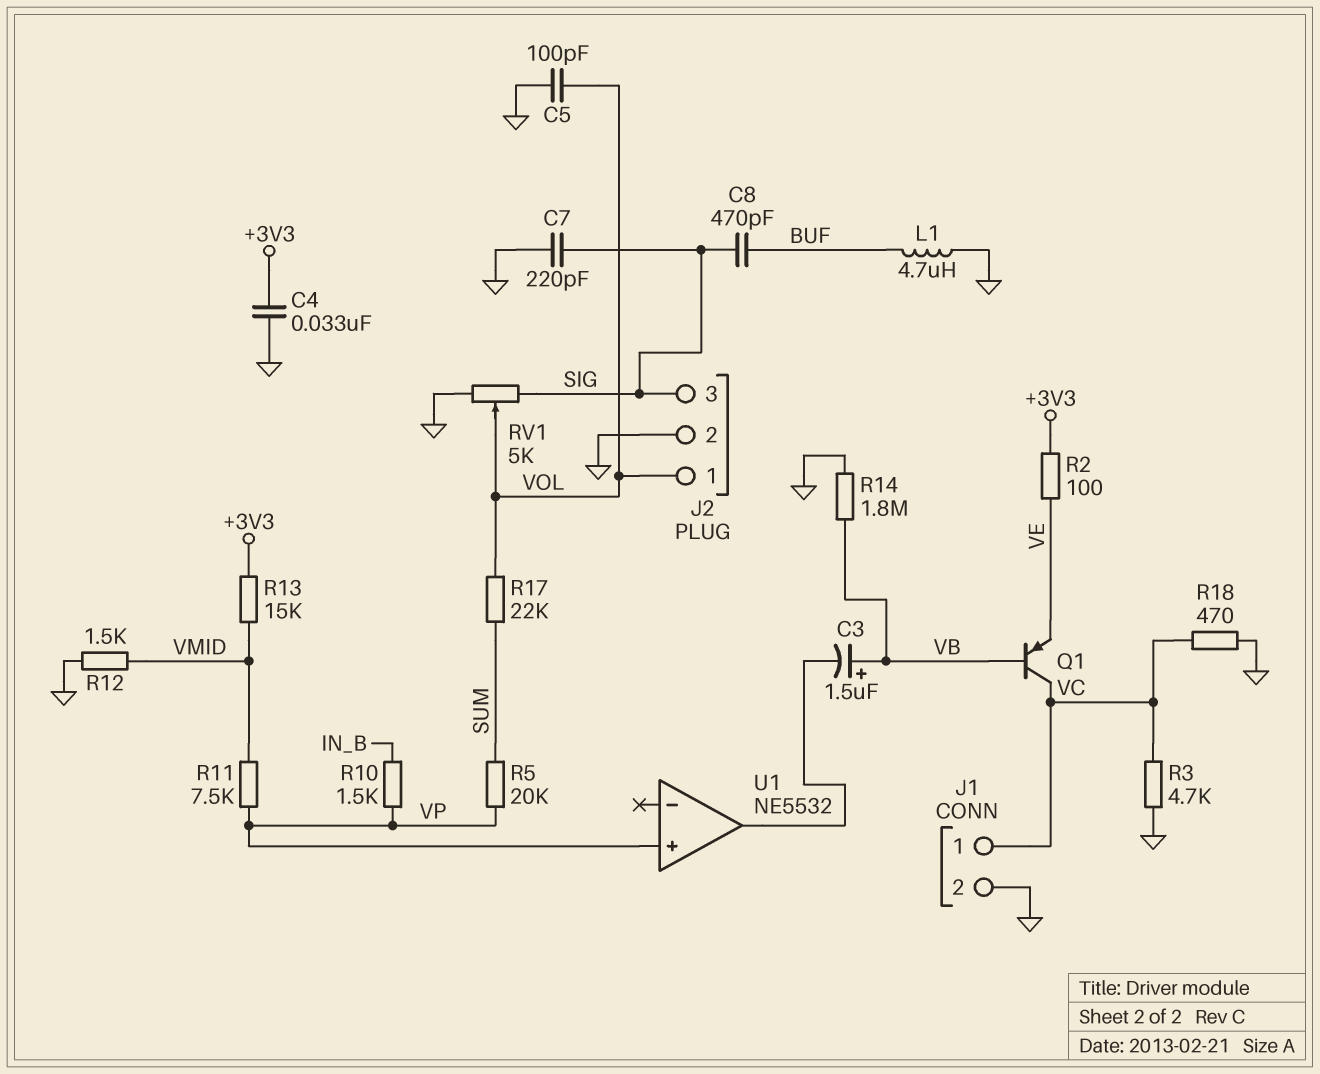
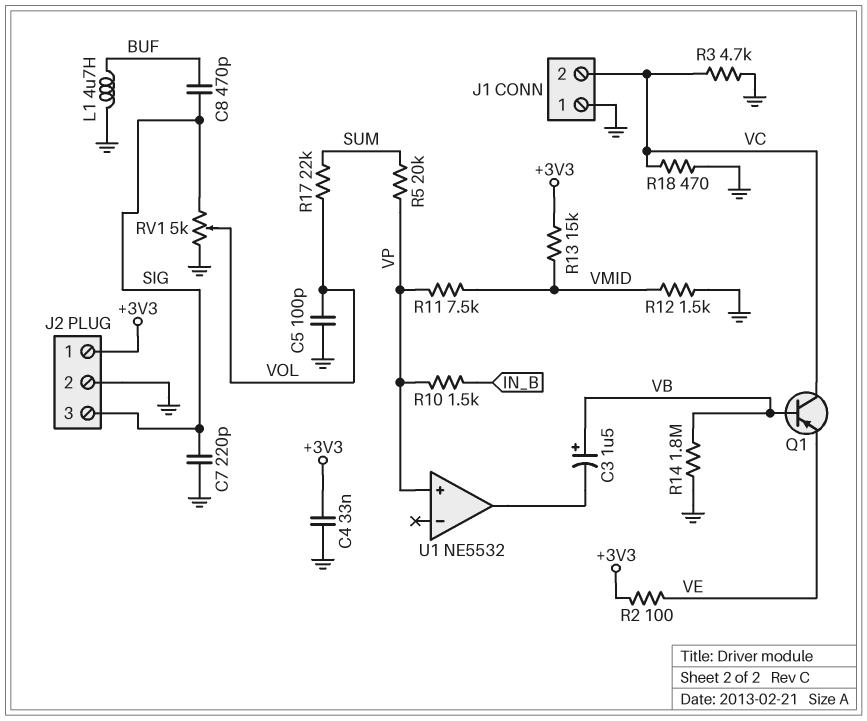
J1 pin 1: VC -> GND
J1 pin 2: GND -> VC
J2 pin 1: VOL -> +3V3

